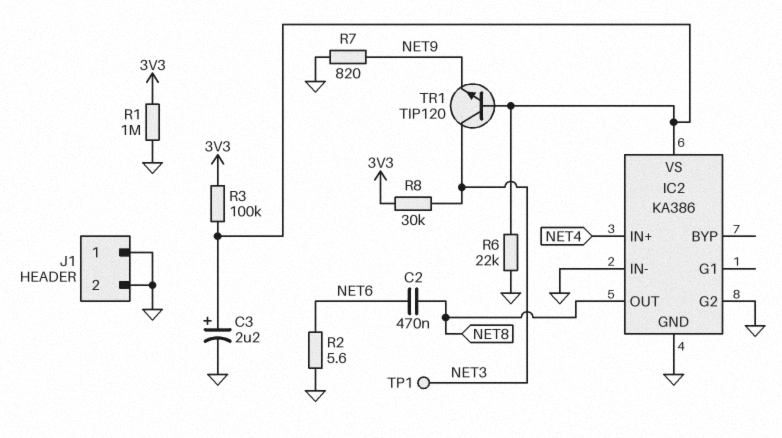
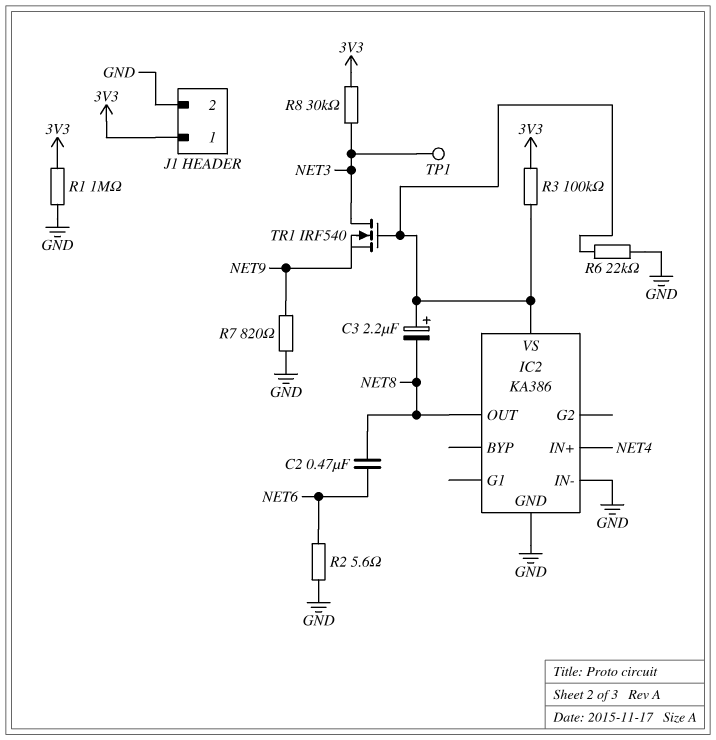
C3: 2.2uF (plus IC2/VS, minus GND) -> 2.2uF (plus IC2/VS, minus NET8)
IC2 pin G2: GND -> none
J1 pin 1: GND -> 3V3
TR1: NPN TIP120 (B IC2/VS, C NET3, E NET9) -> NMOS IRF540 (G IC2/VS, D NET3, S NET9)

